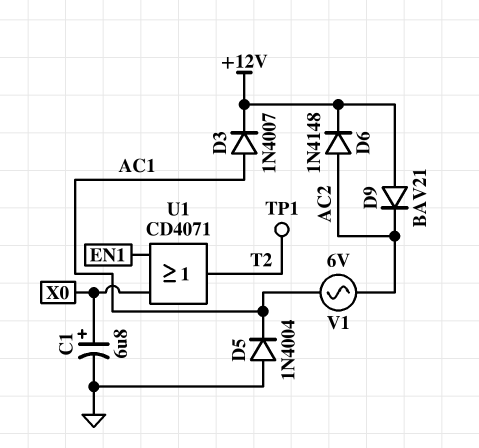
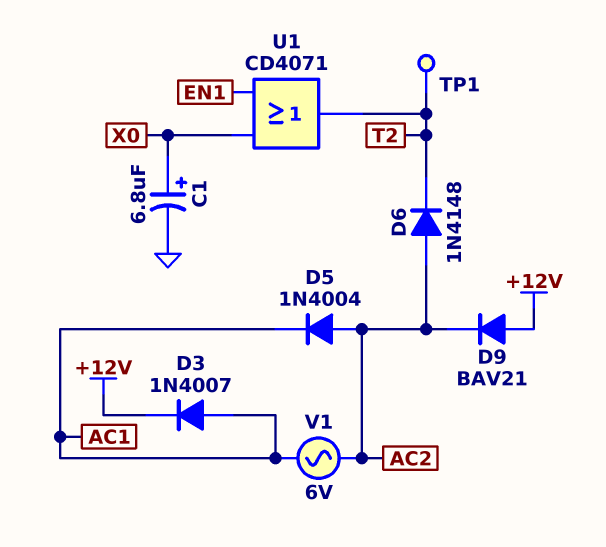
D5: diode 1N4004 (A GND, K AC1) -> diode 1N4004 (A AC2, K AC1)
D6: diode 1N4148 (A AC2, K +12V) -> diode 1N4148 (A AC2, K T2)

